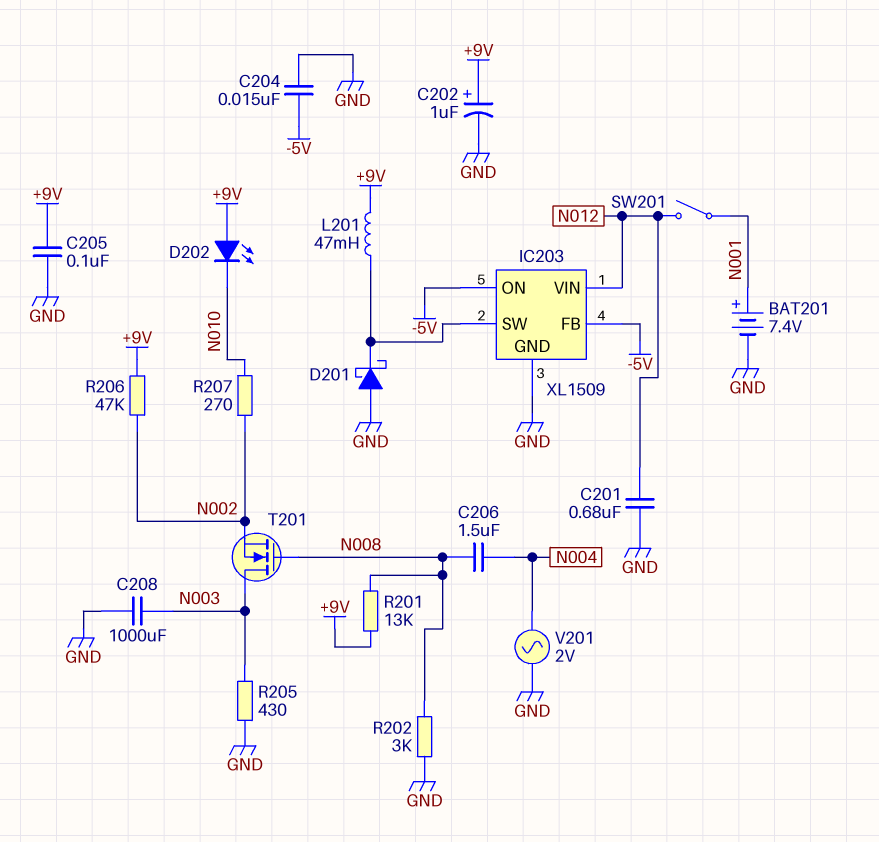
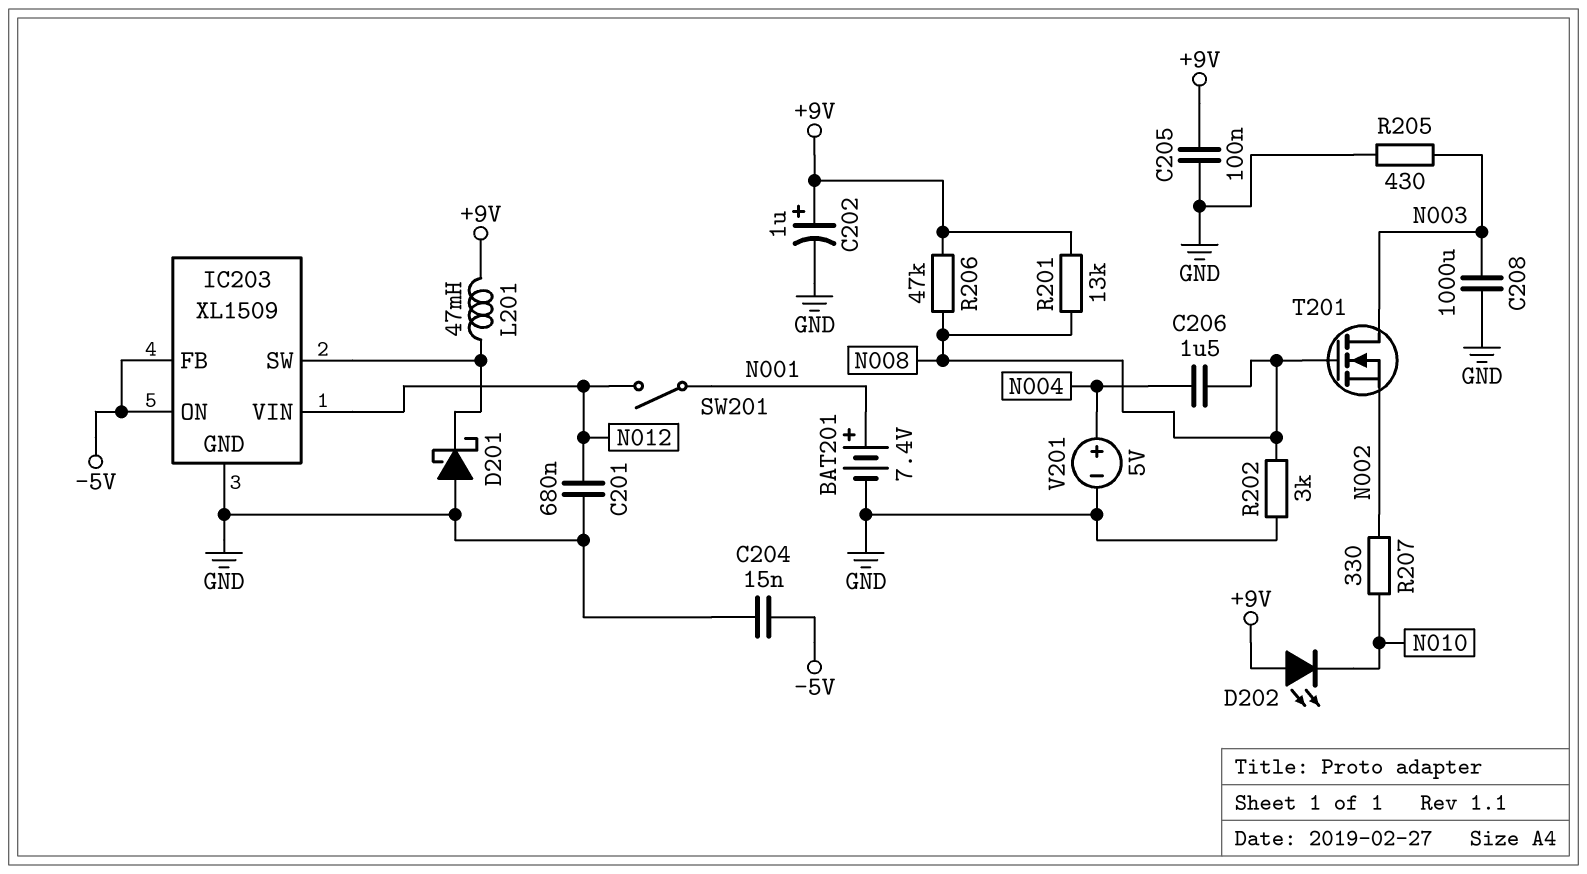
R206: 47k (+9V, N002) -> 47k (+9V, N008)
R207: 270 (N002, N010) -> 330 (N002, N010)
V201: AC 2V (GND, N004) -> 5V (plus N004, minus GND)

